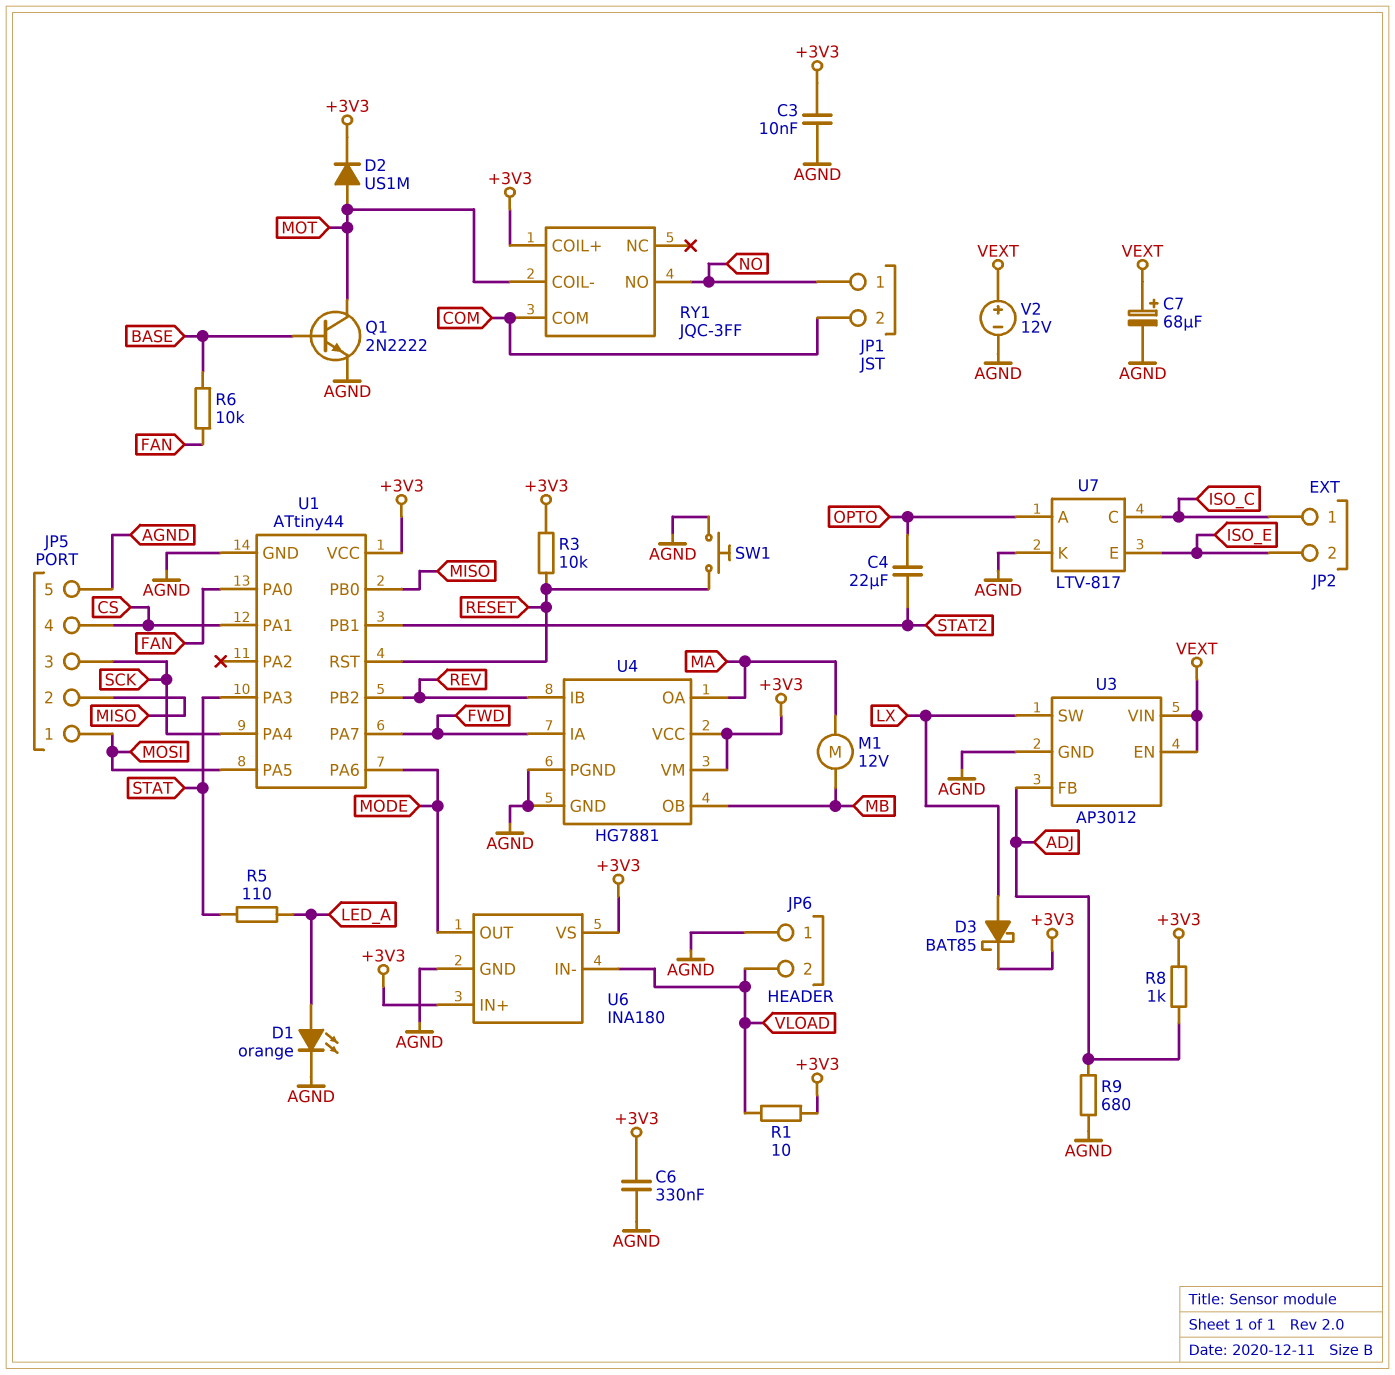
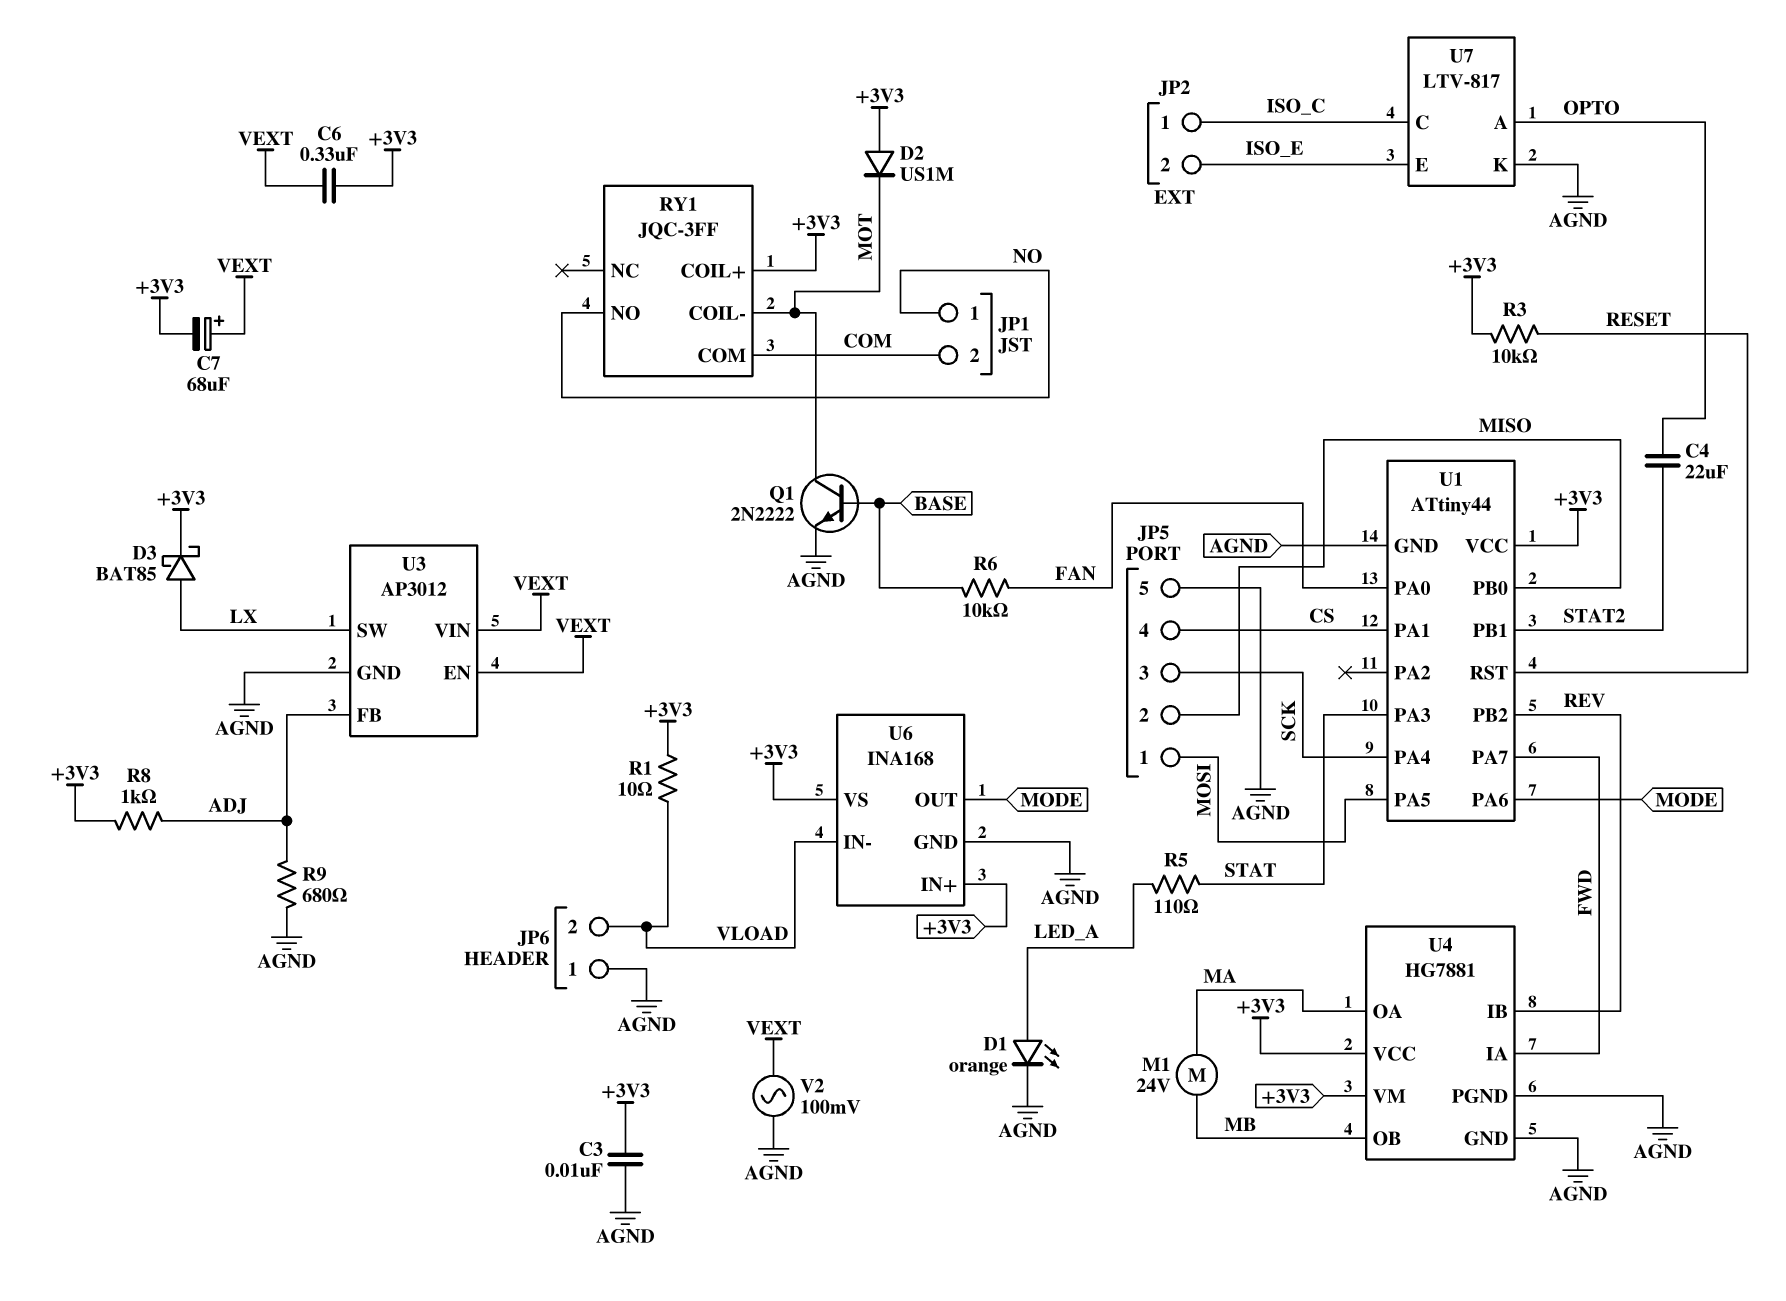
C6: 330nF (+3V3, AGND) -> 330nF (+3V3, VEXT)
C7: 68uF (plus VEXT, minus AGND) -> 68uF (plus VEXT, minus +3V3)
D2: diode US1M (A MOT, K +3V3) -> diode US1M (A +3V3, K MOT)
M1: motor 12V (MA, MB) -> motor 24V (MA, MB)
SW1: button (AGND, RESET) -> none
U6: INA180 -> INA168
V2: 12V (plus VEXT, minus AGND) -> AC 100mV (AGND, VEXT)

